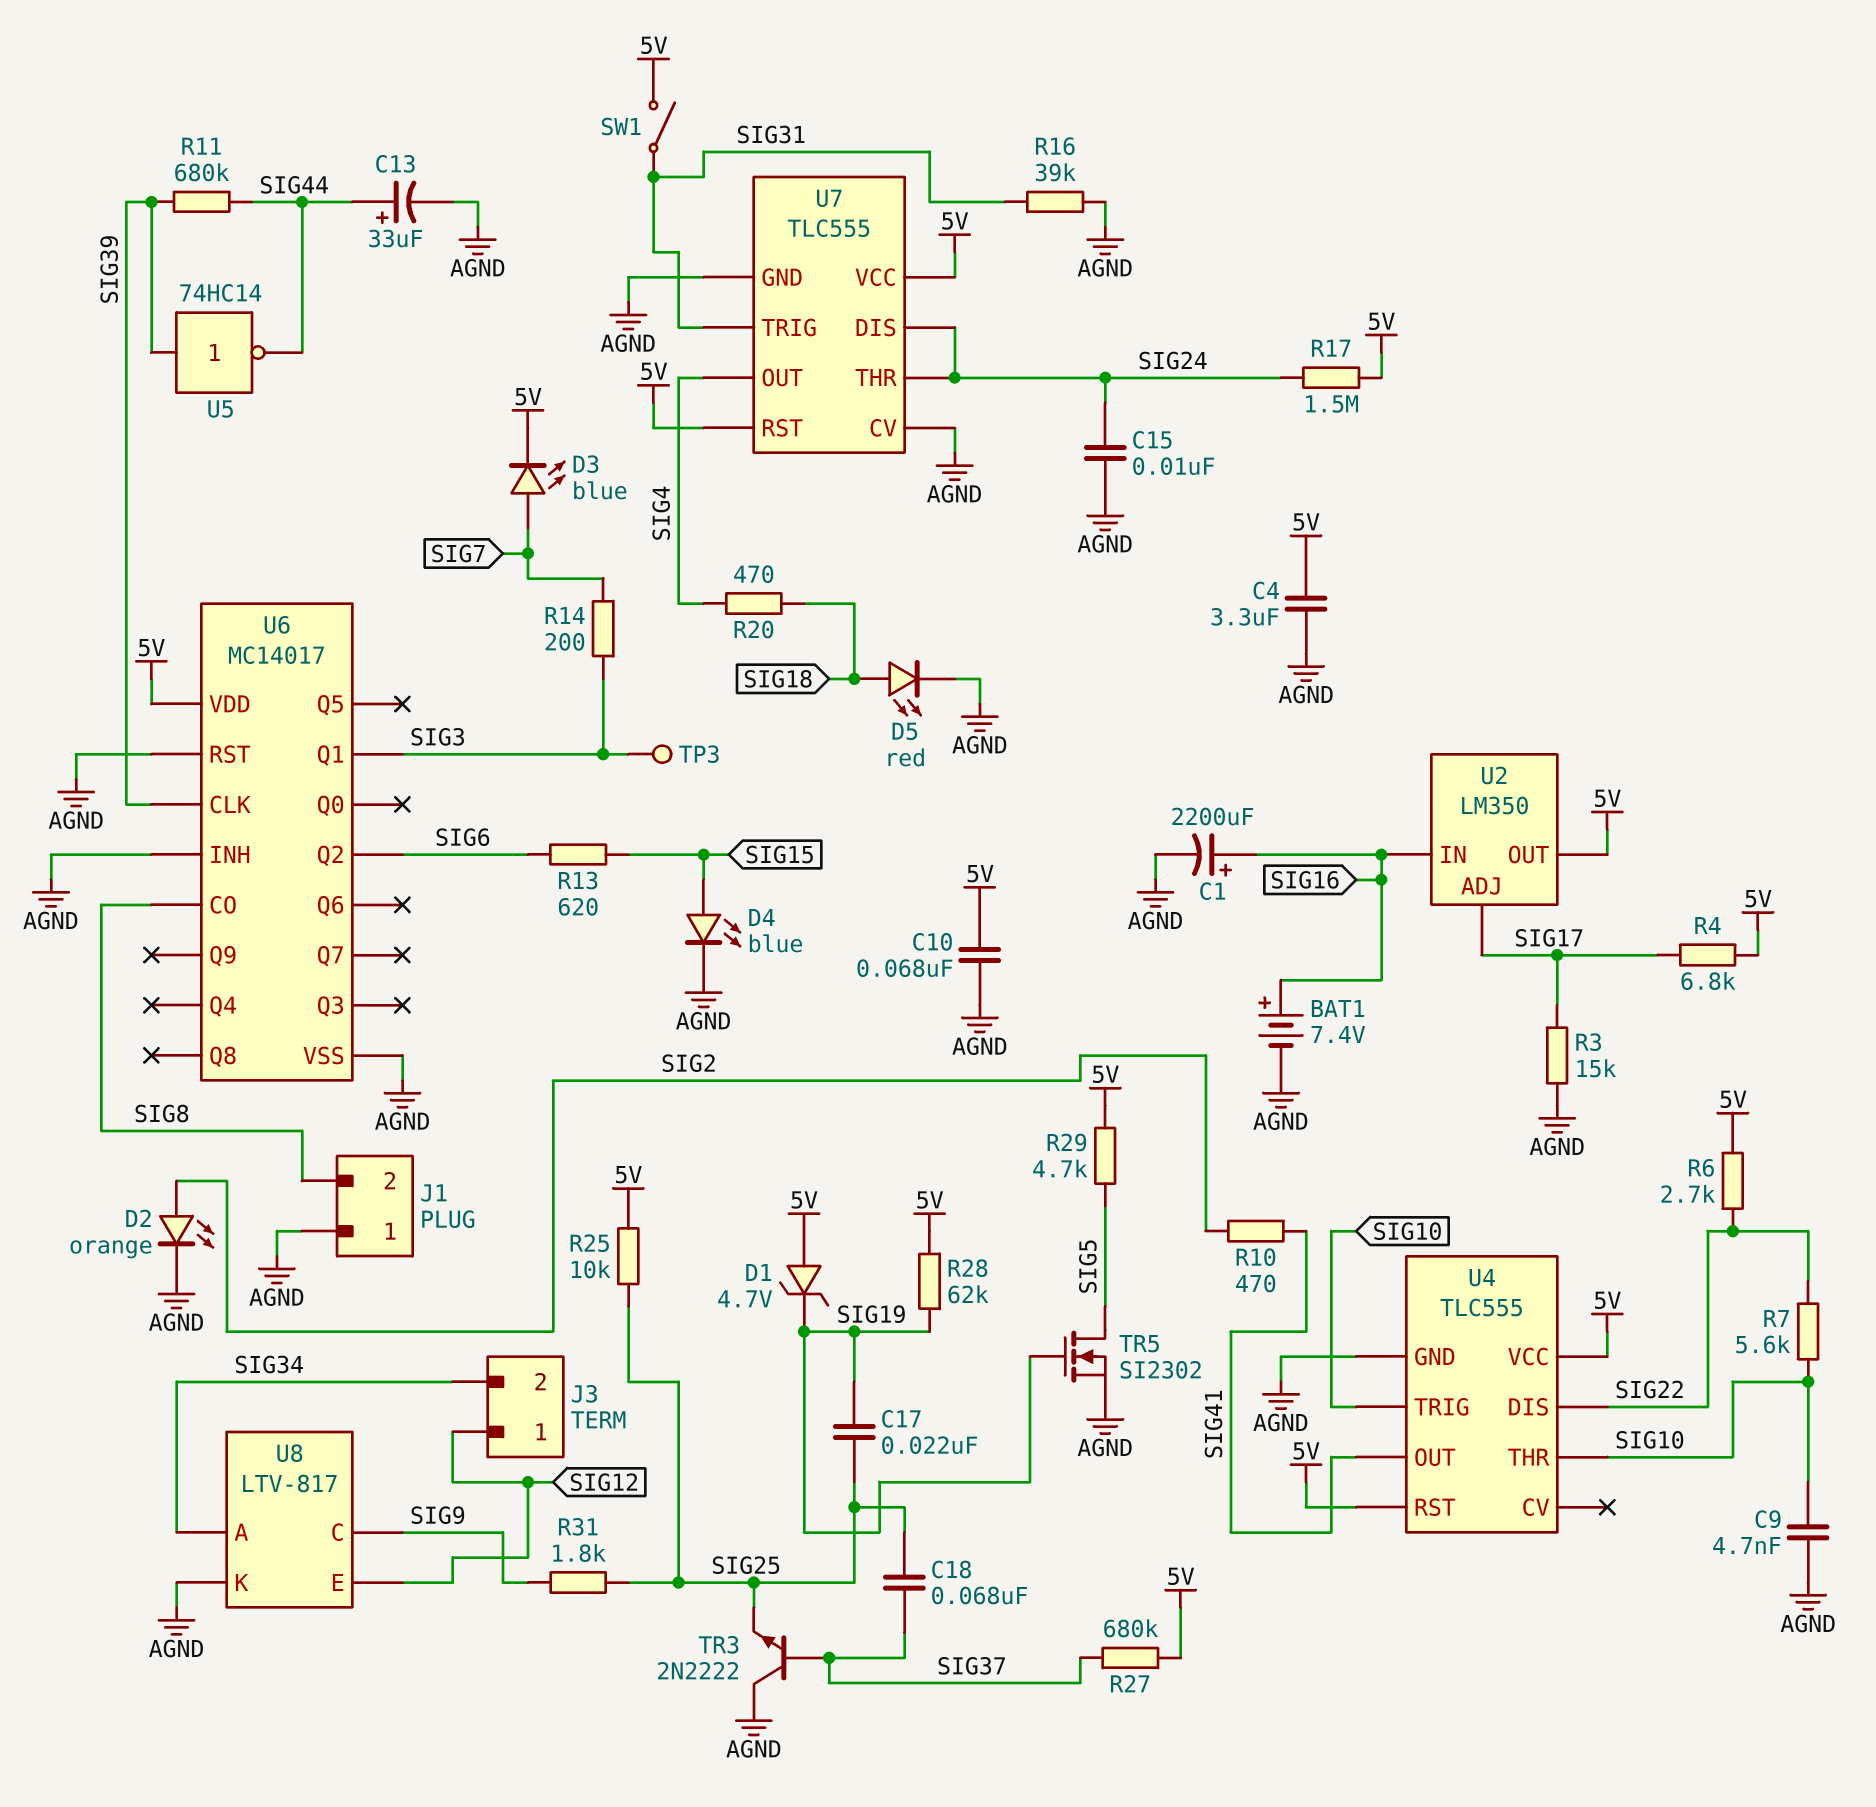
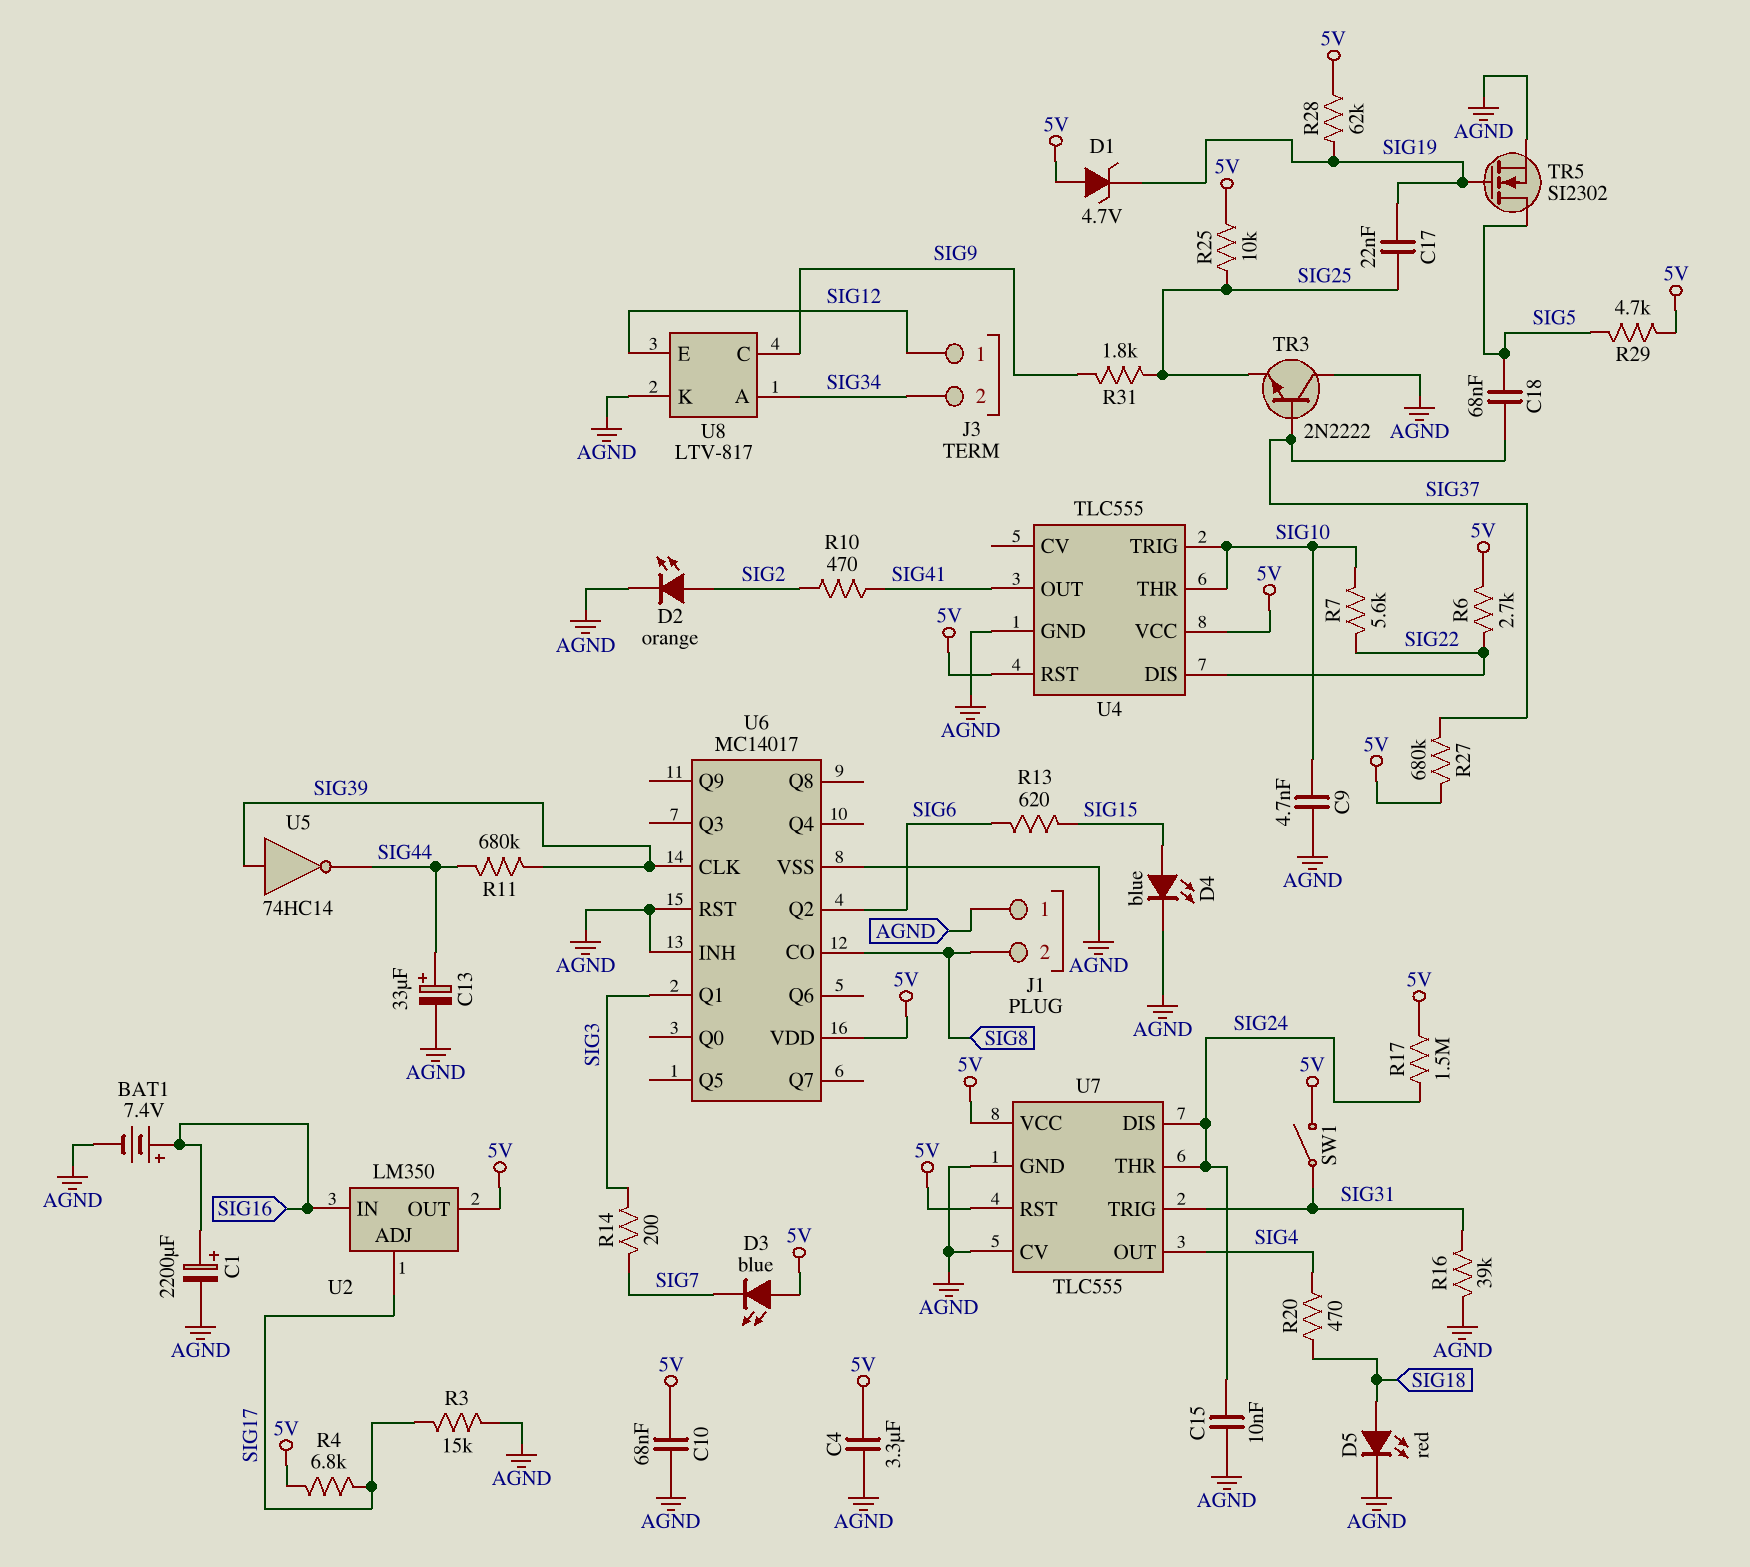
C18: 68nF (SIG25, SIG37) -> 68nF (SIG5, SIG37)
D3: LED blue (A SIG7, K 5V) -> LED blue (A 5V, K SIG7)
TP3: test point (SIG3) -> none

